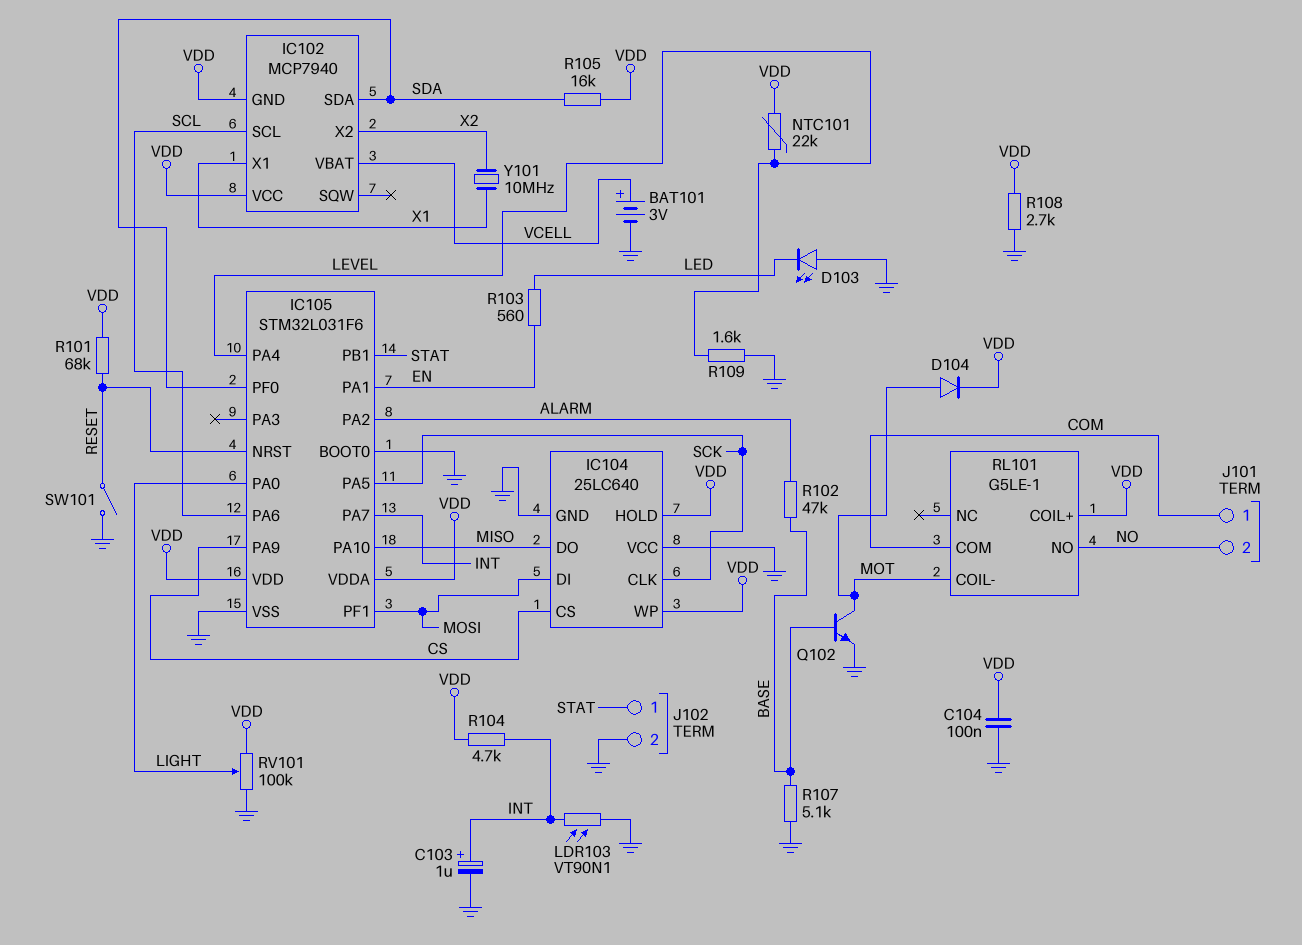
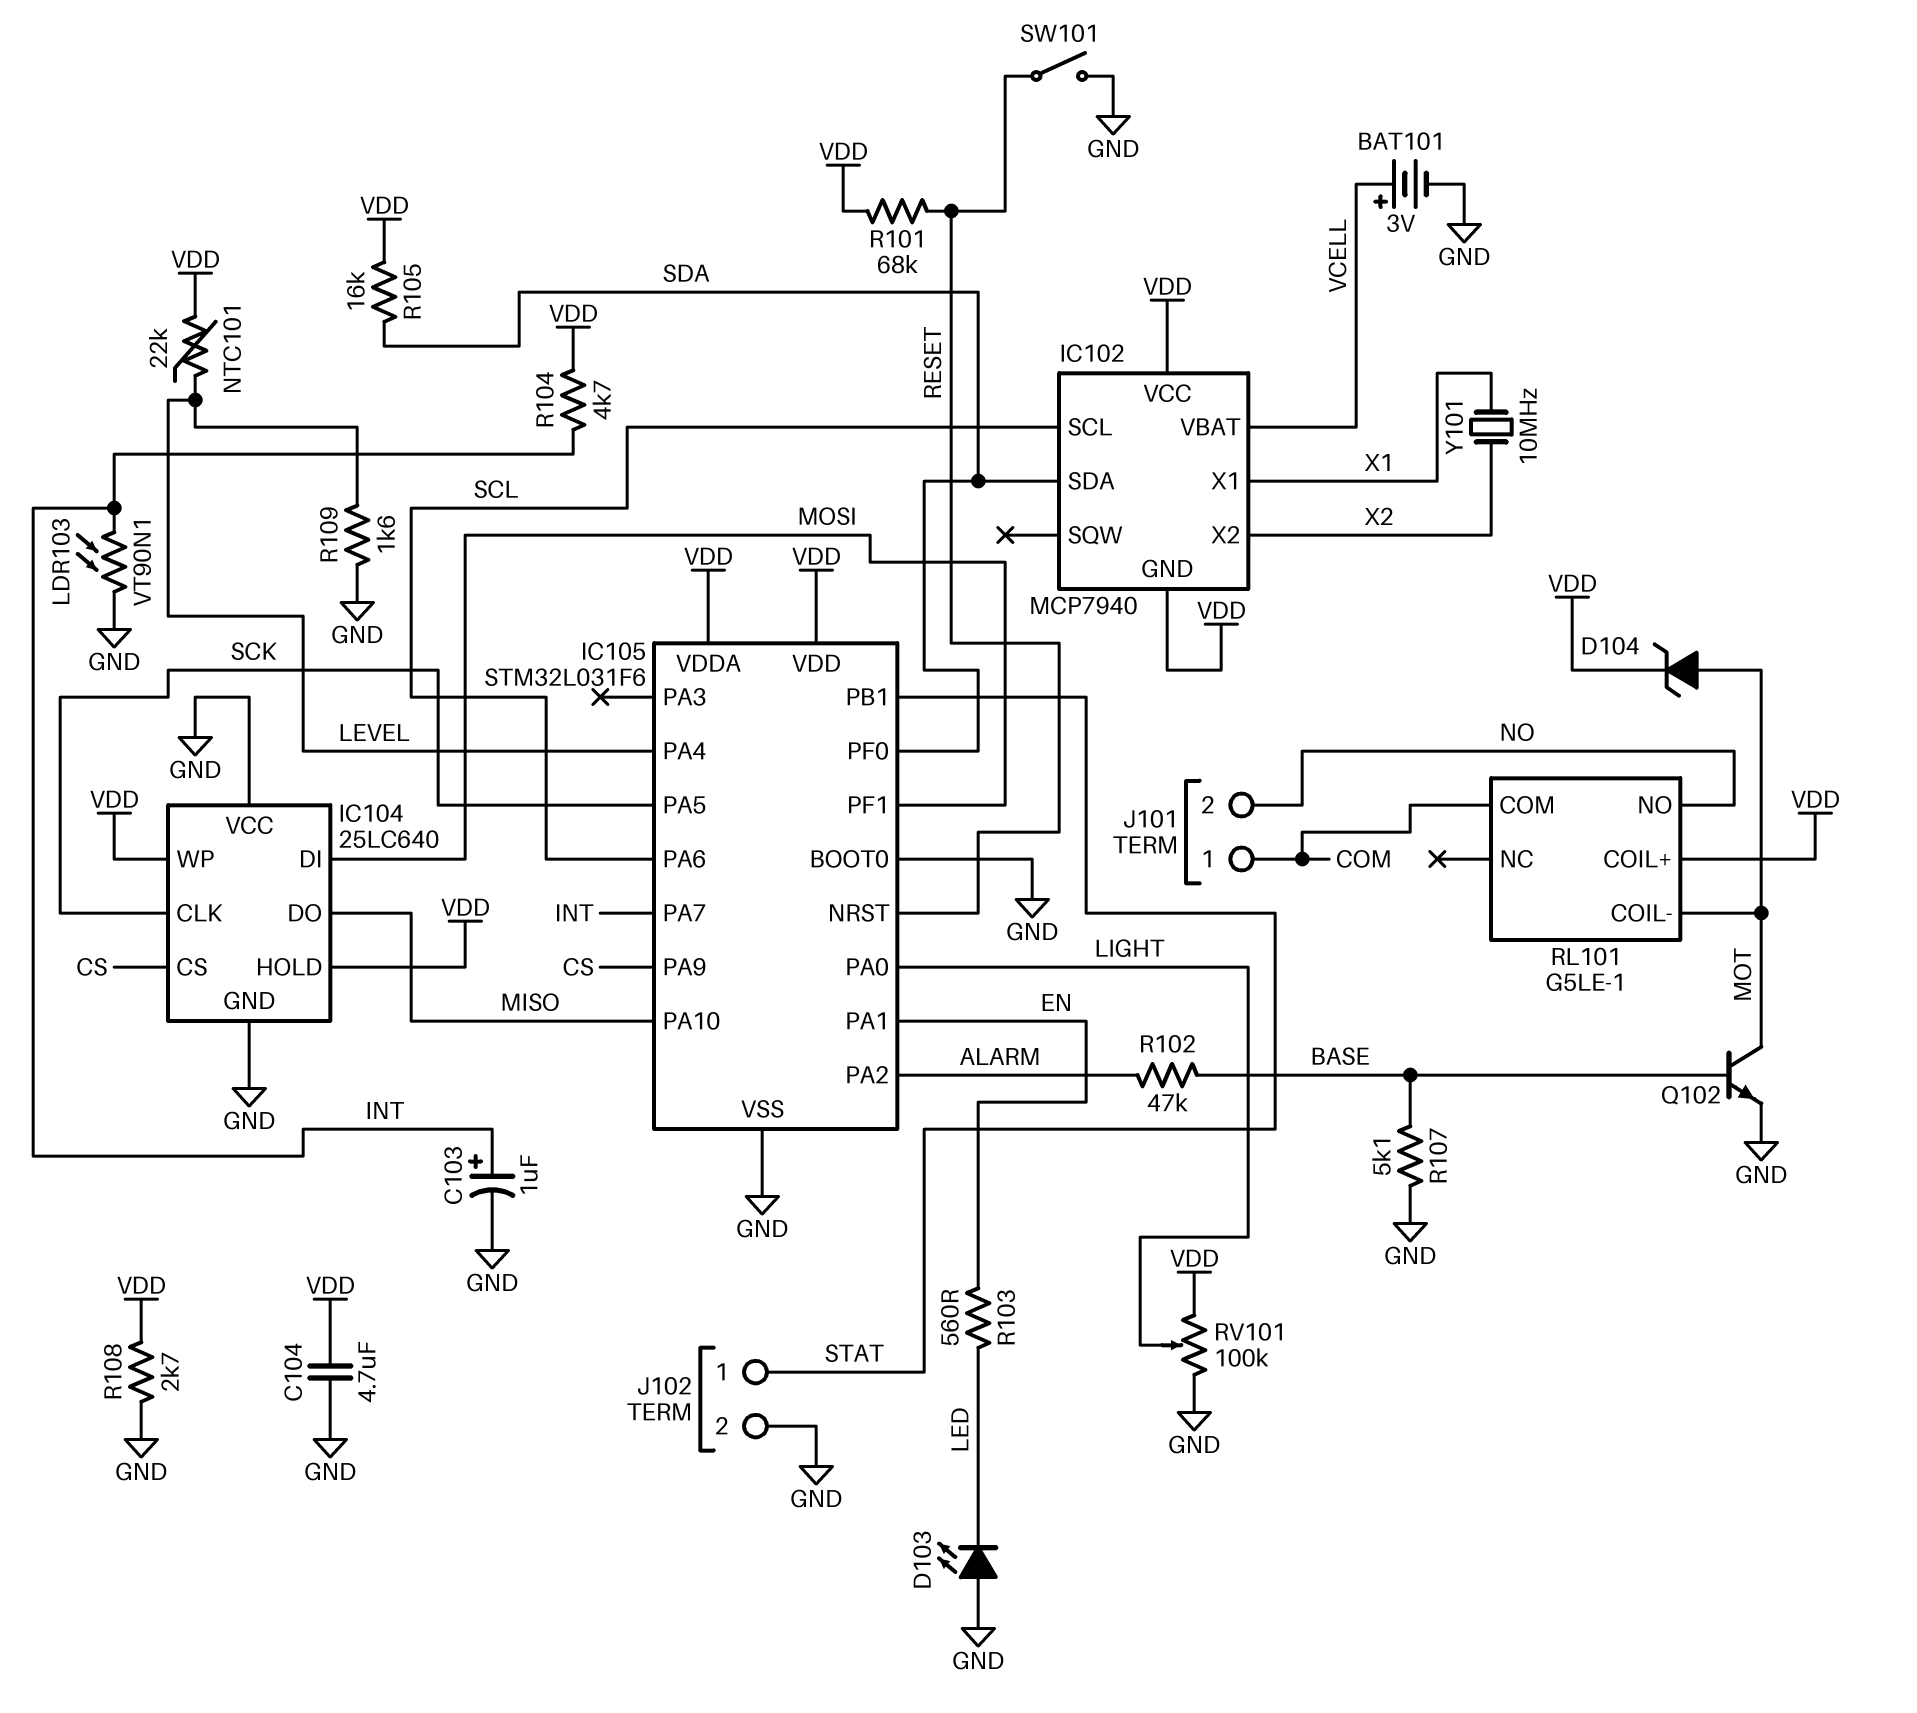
C104: 100nF (GND, VDD) -> 4.7uF (GND, VDD)
D104: diode (A MOT, K VDD) -> zener (A MOT, K VDD)

